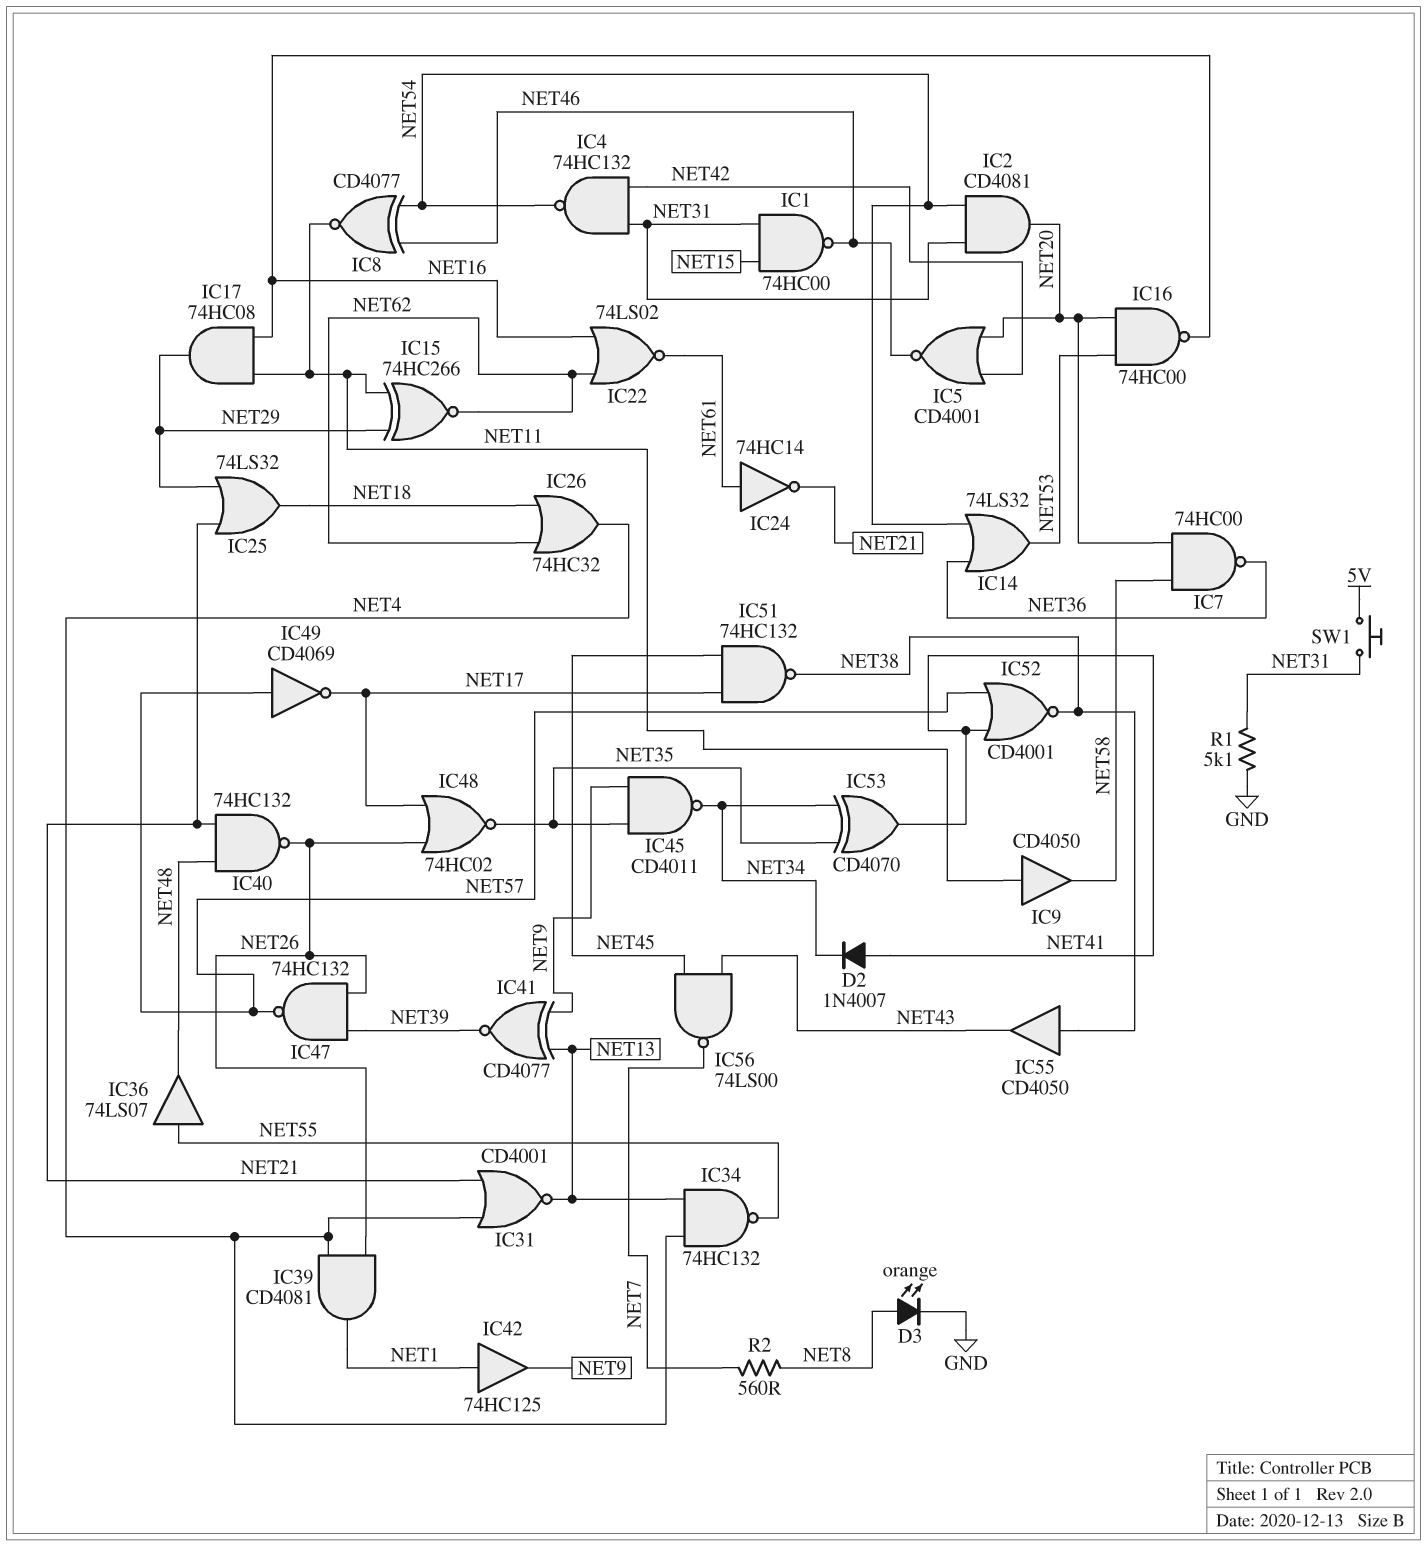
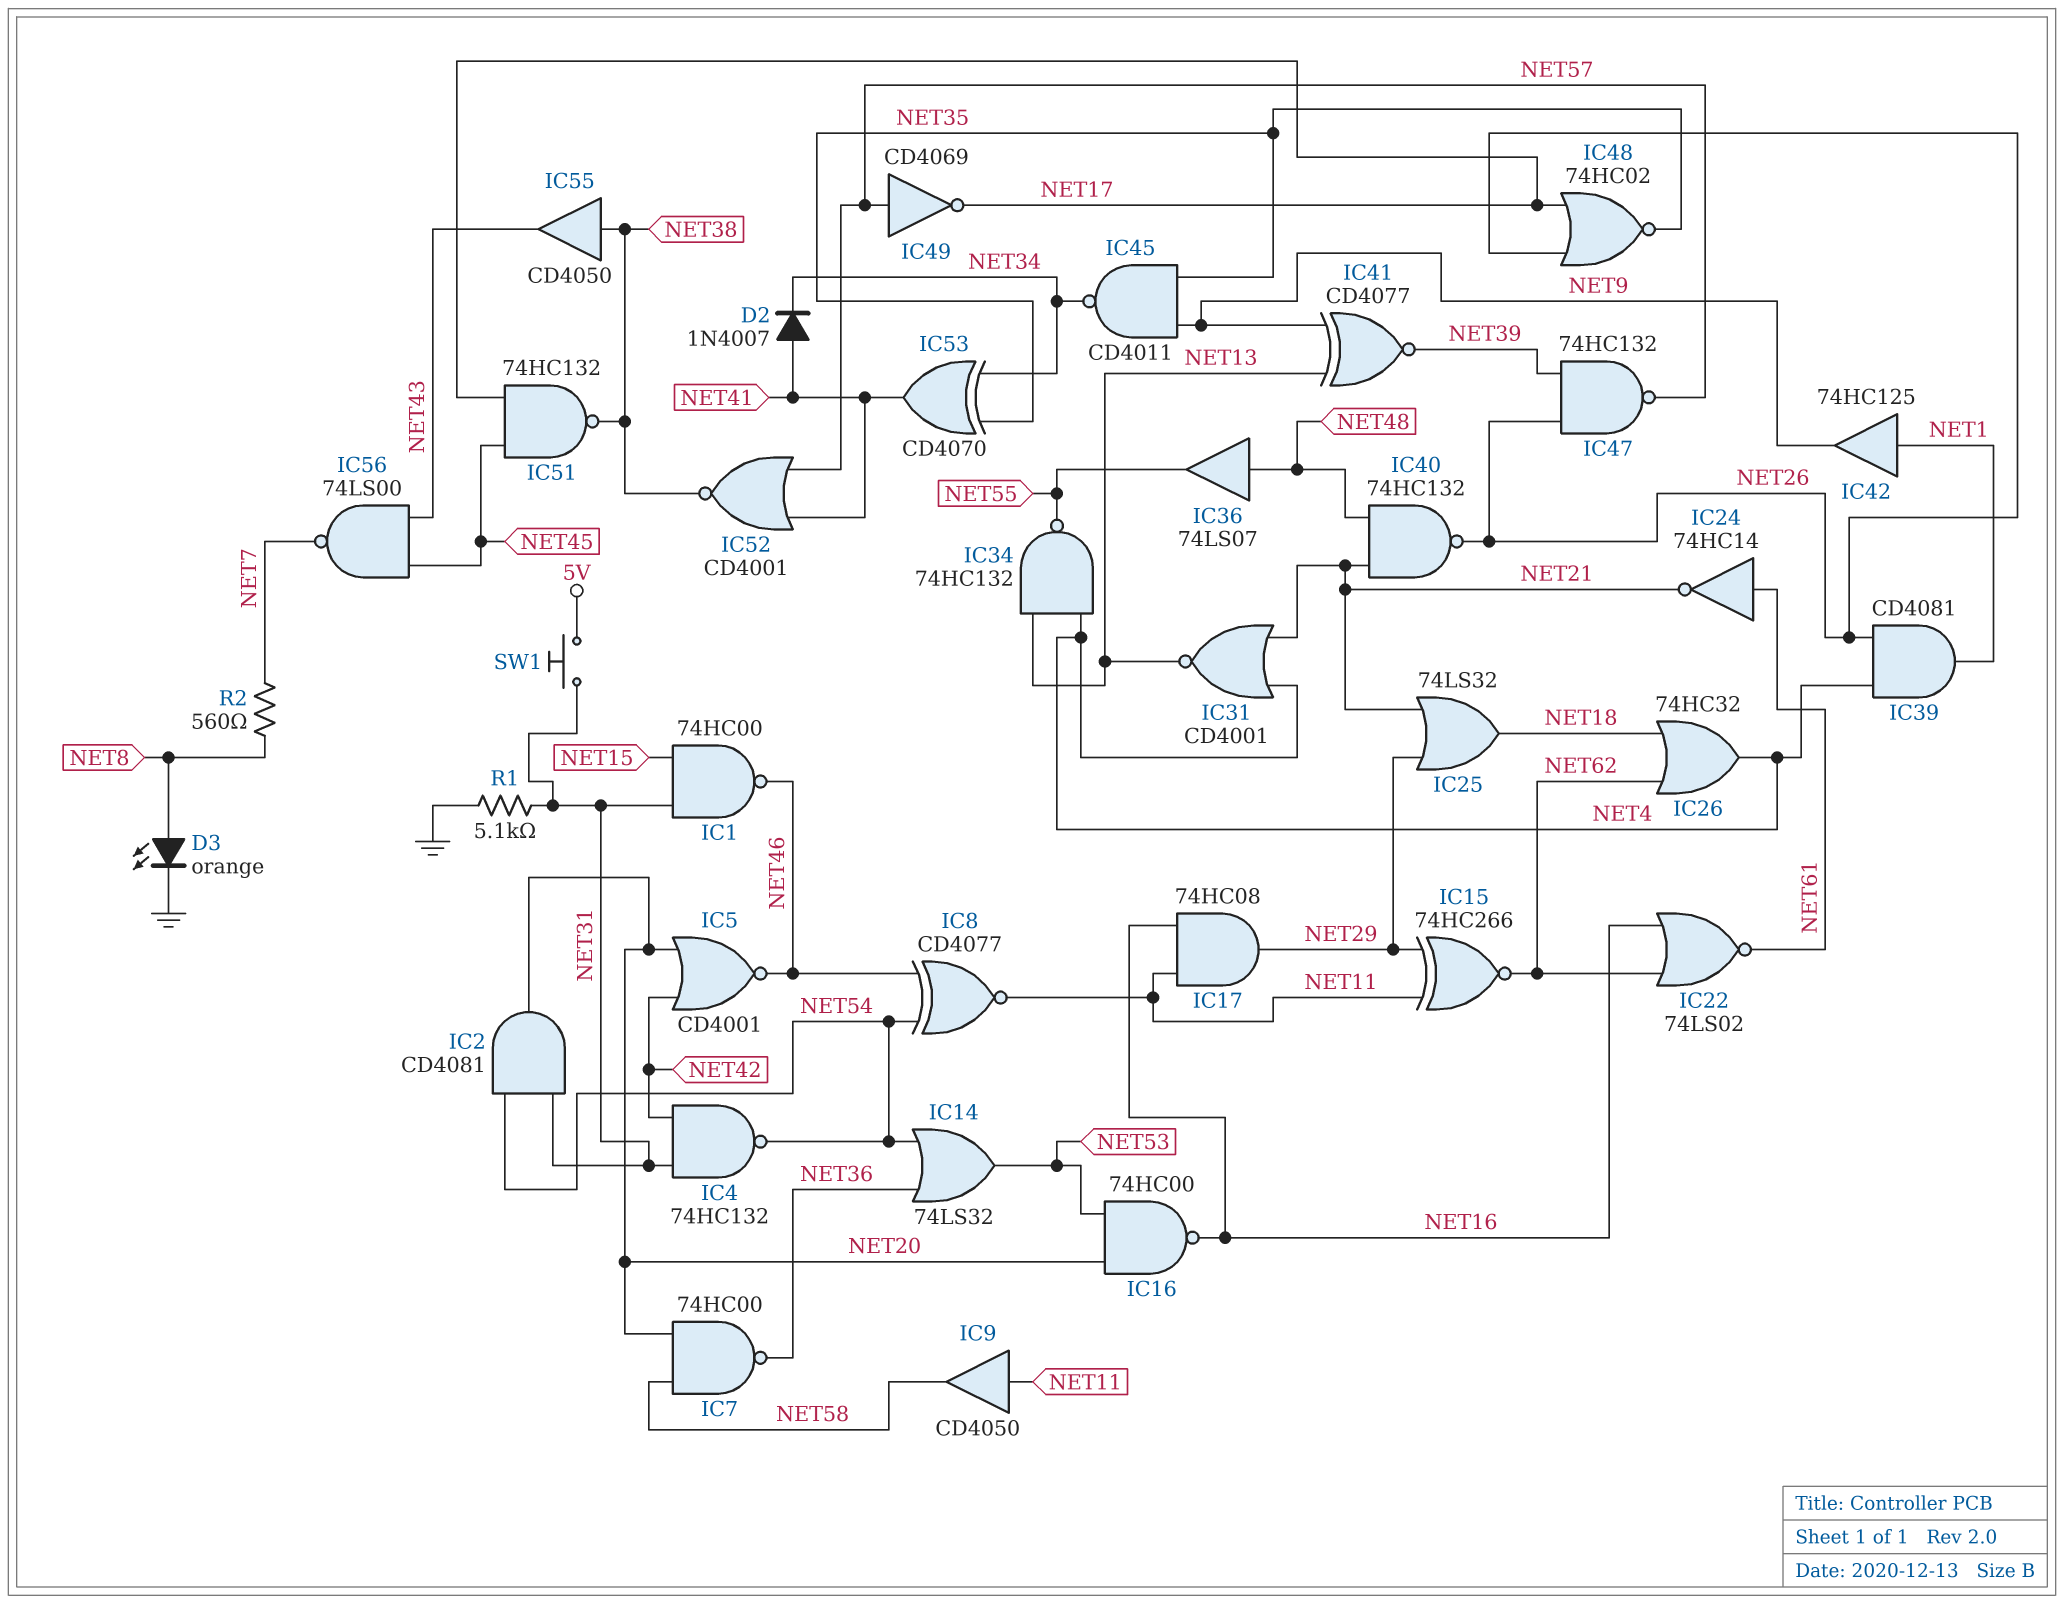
IC36: buffer 74LS07 (in NET55, out NET48) -> buffer 74LS07 (in NET48, out NET55)

